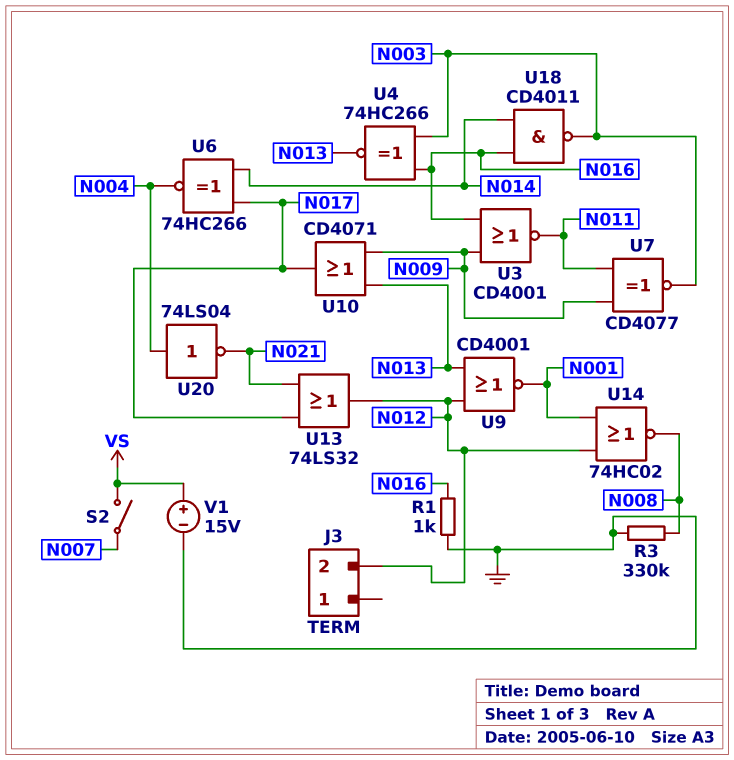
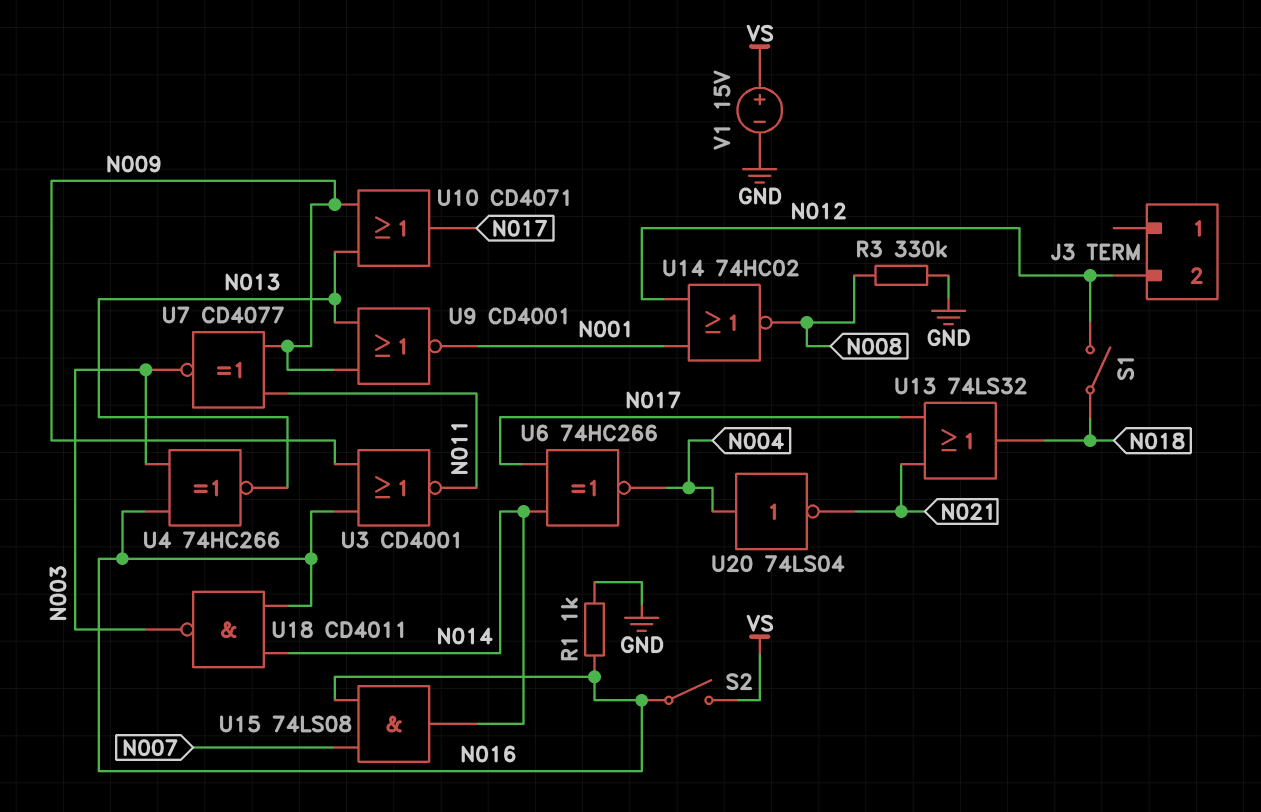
S1: none -> switch (N012, N018)
S2: switch (N007, VS) -> switch (N016, VS)
U9: NOR CD4001 (in N012, in N013, out N001) -> NOR CD4001 (in N009, in N013, out N001)
U13: OR 74LS32 (in N017, in N021, out N012) -> OR 74LS32 (in N017, in N021, out N018)
U15: none -> AND 74LS08 (in N007, in N016, out N014)

